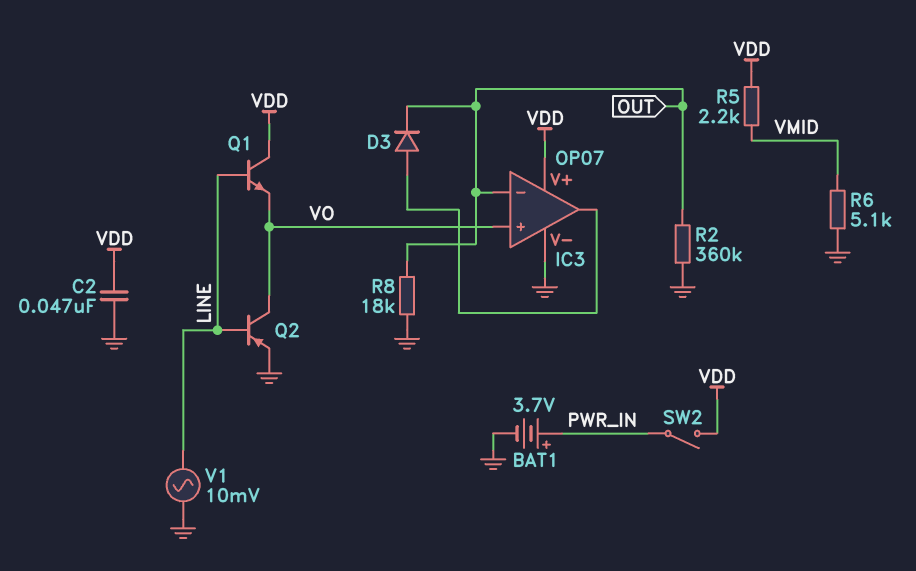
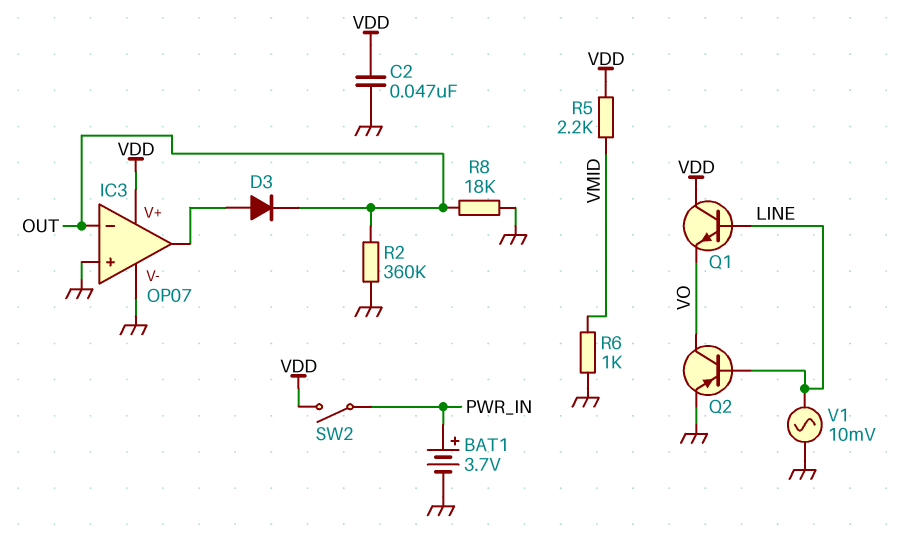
IC3 pin in+: VO -> GND
R6: 5.1k (GND, VMID) -> 1k (GND, VMID)

